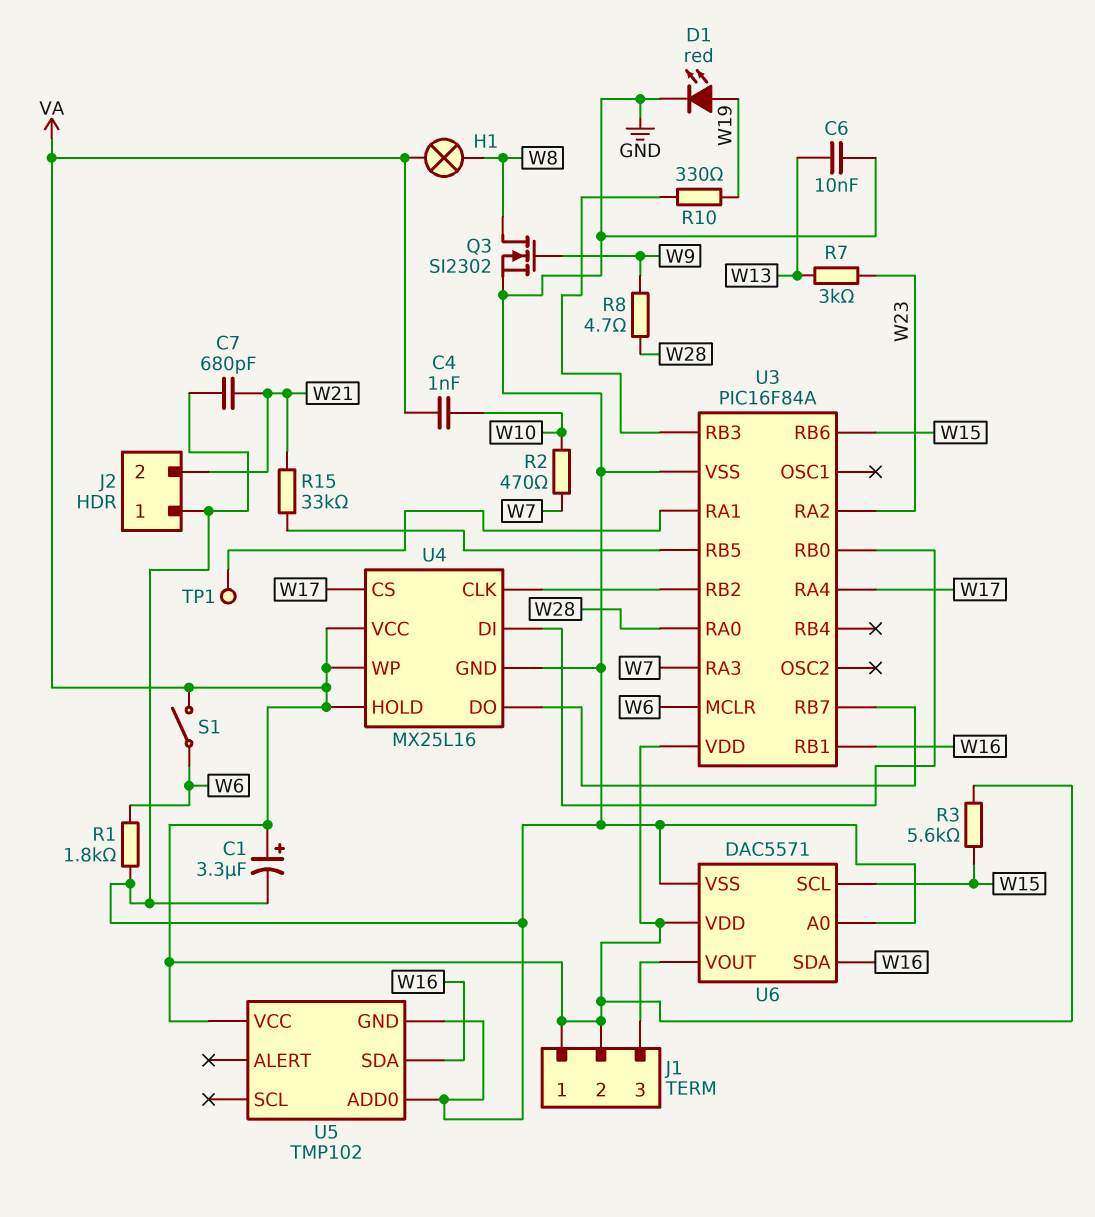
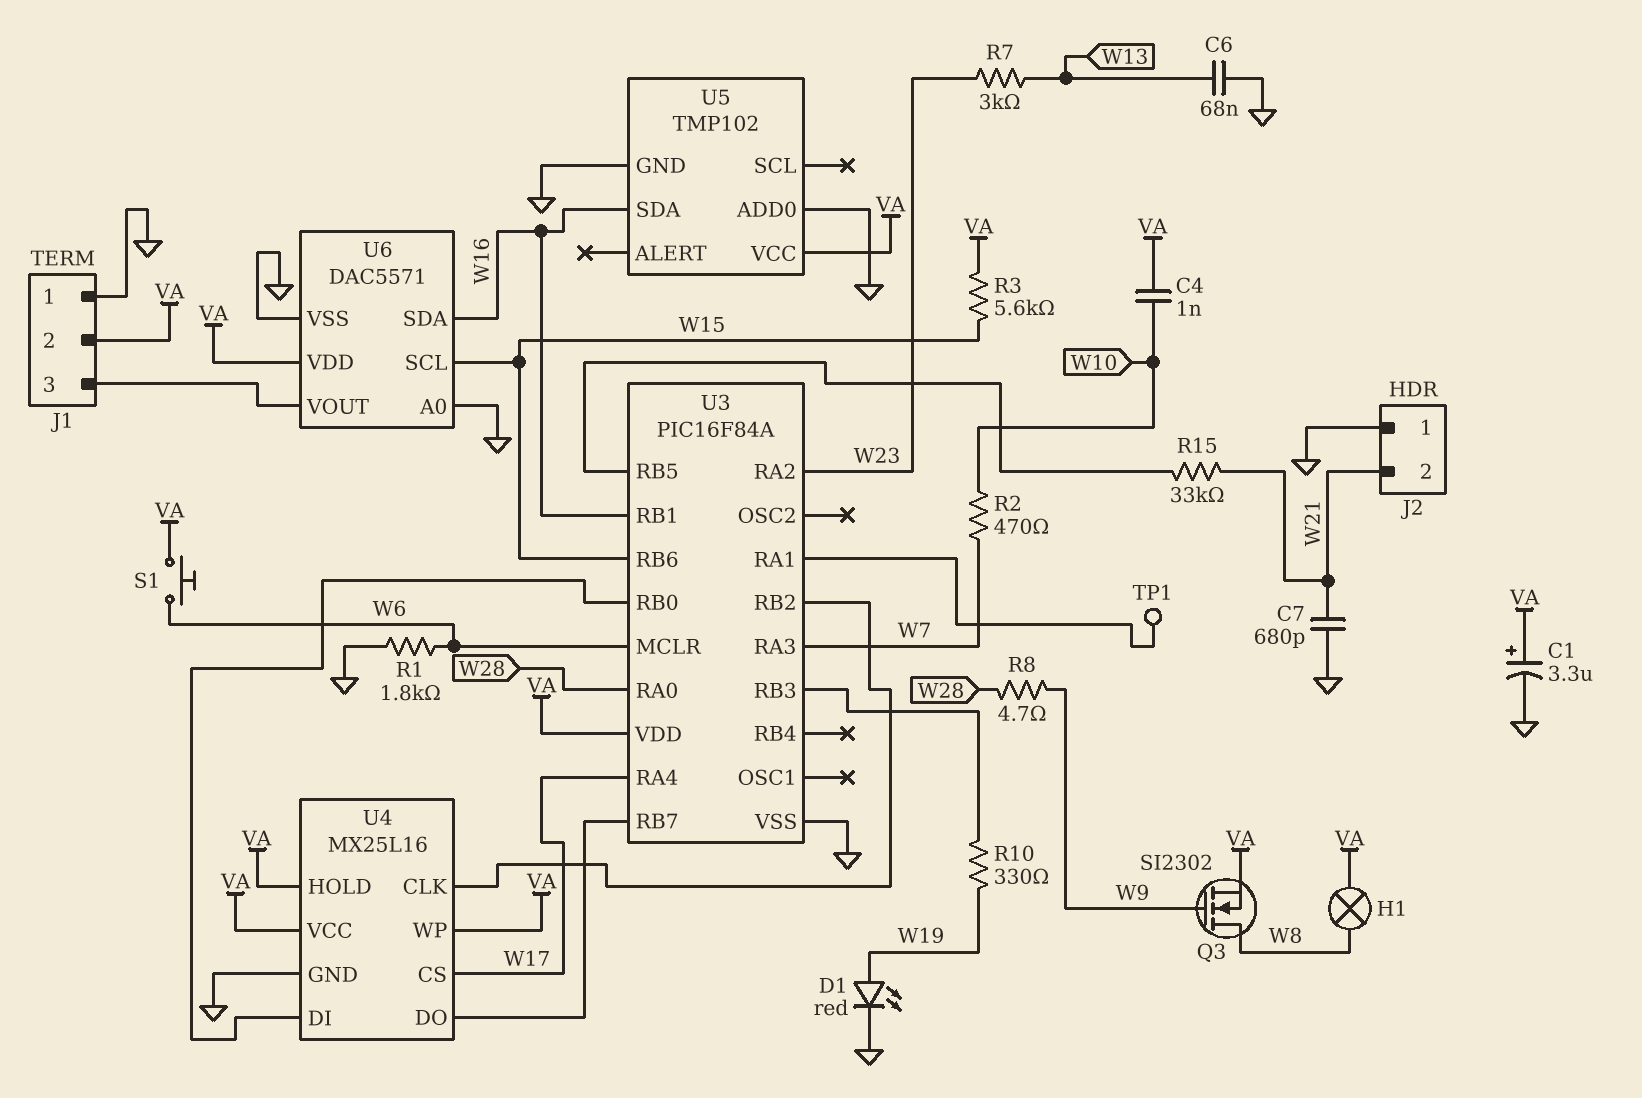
C6: 10nF (GND, W13) -> 68nF (GND, W13)
J1 pin 1: VA -> GND
Q3: NMOS SI2302 (G W9, D W8, S GND) -> NMOS SI2302 (G W9, D W8, S VA)
S1: switch (VA, W6) -> button (VA, W6)

